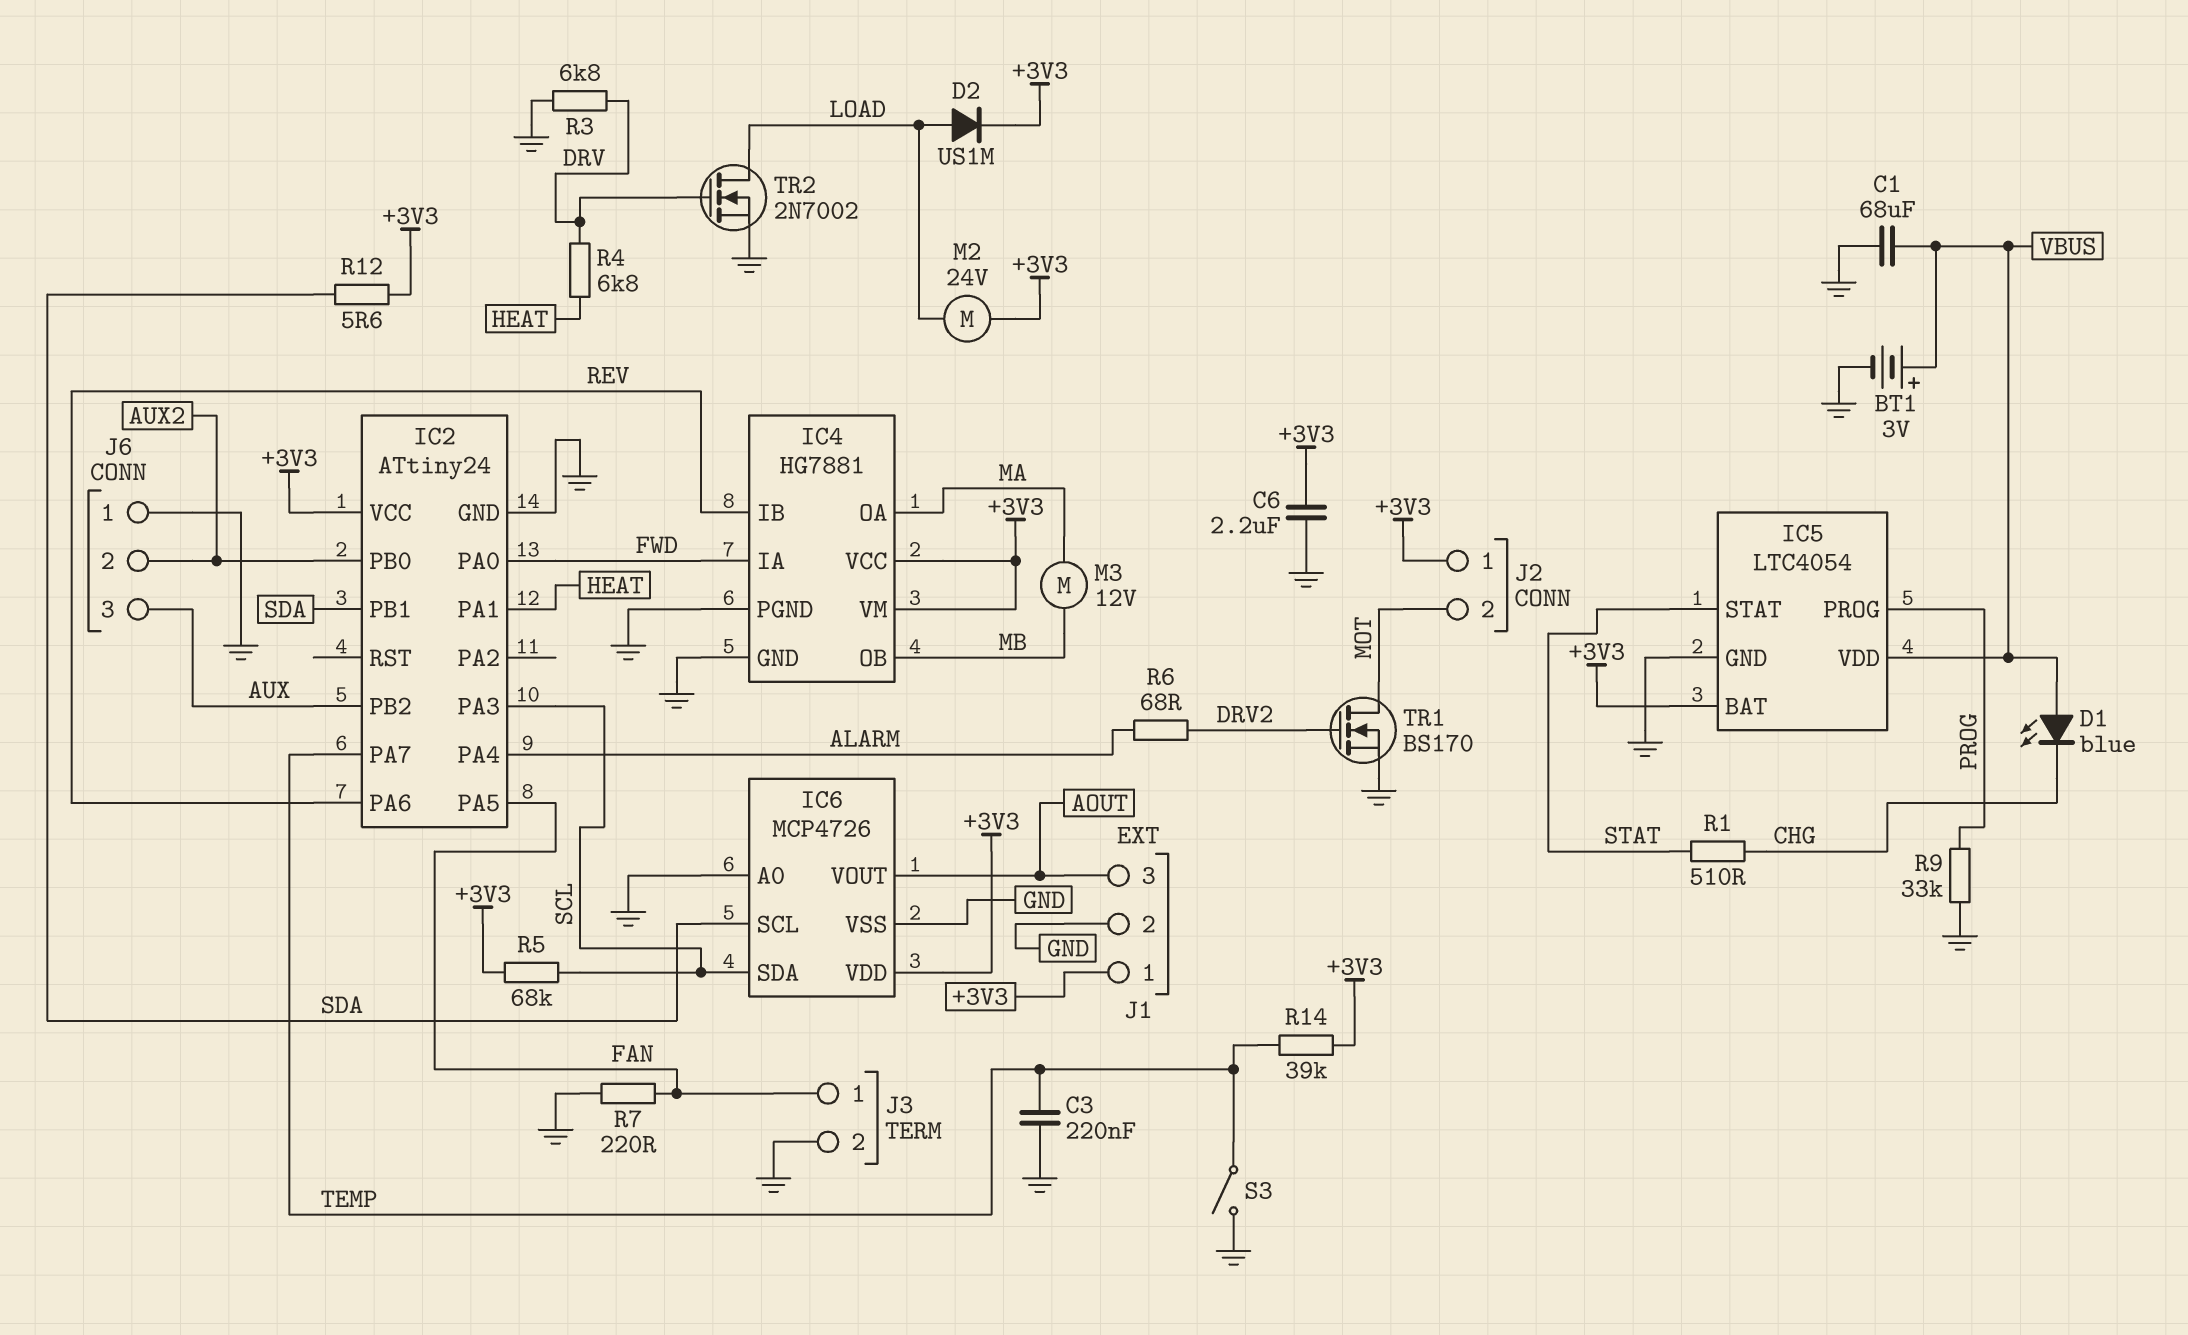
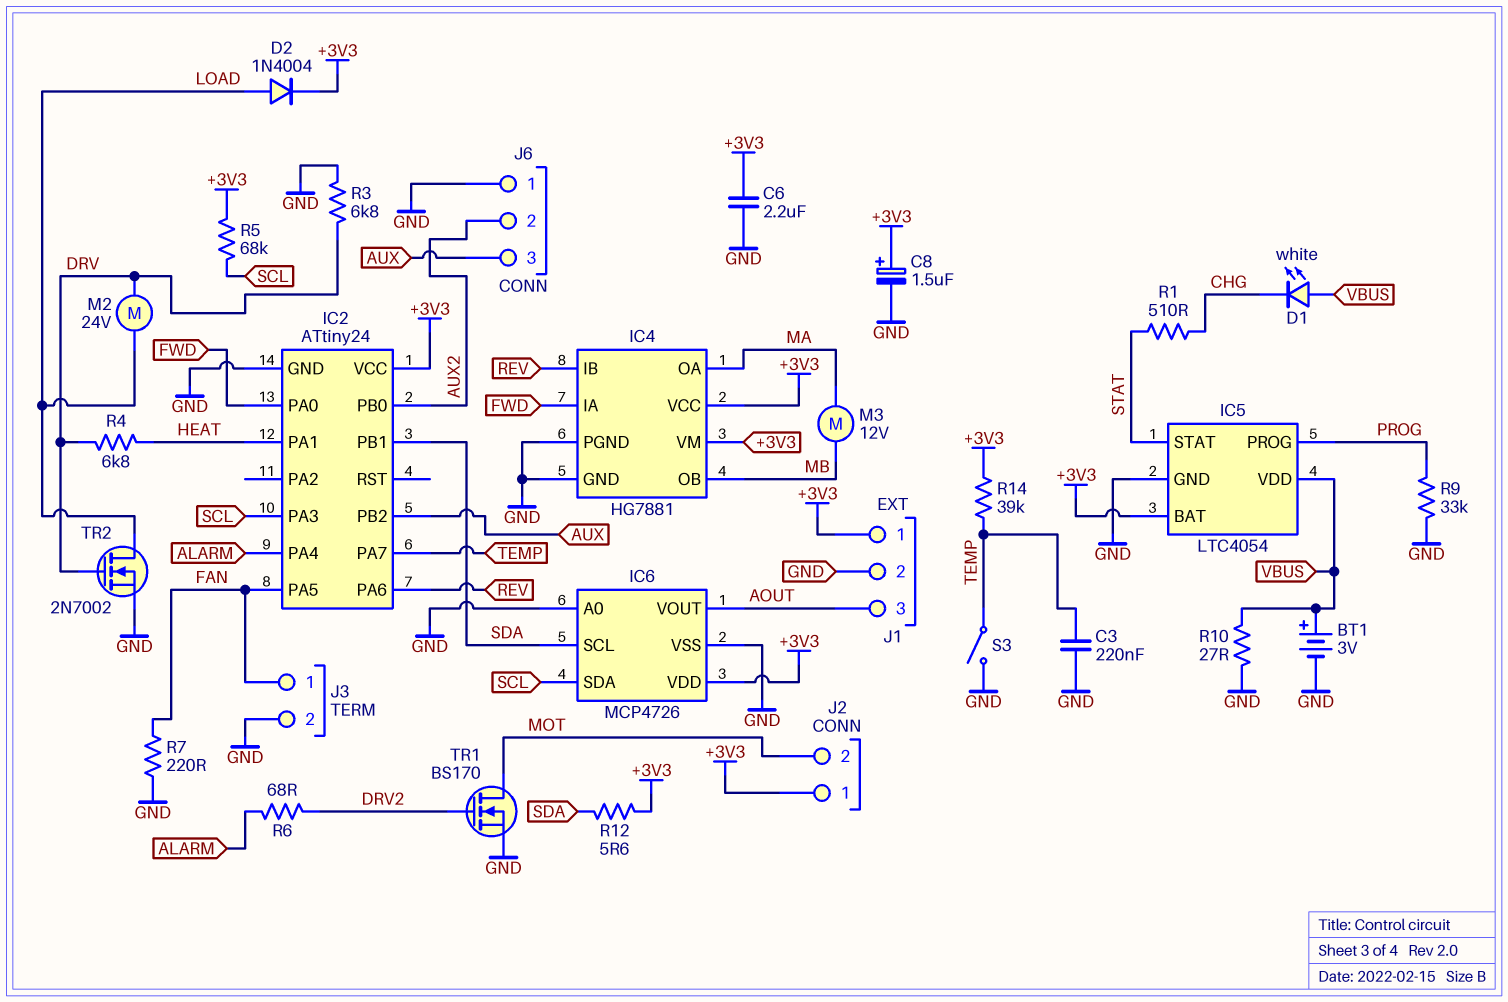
C1: 68uF (GND, VBUS) -> none
C8: none -> 1.5uF (plus +3V3, minus GND)
D1: LED blue (A VBUS, K CHG) -> LED white (A VBUS, K CHG)
D2: diode US1M (A LOAD, K +3V3) -> diode 1N4004 (A LOAD, K +3V3)
M2: motor 24V (+3V3, LOAD) -> motor 24V (DRV, LOAD)
R10: none -> 27 (GND, VBUS)

